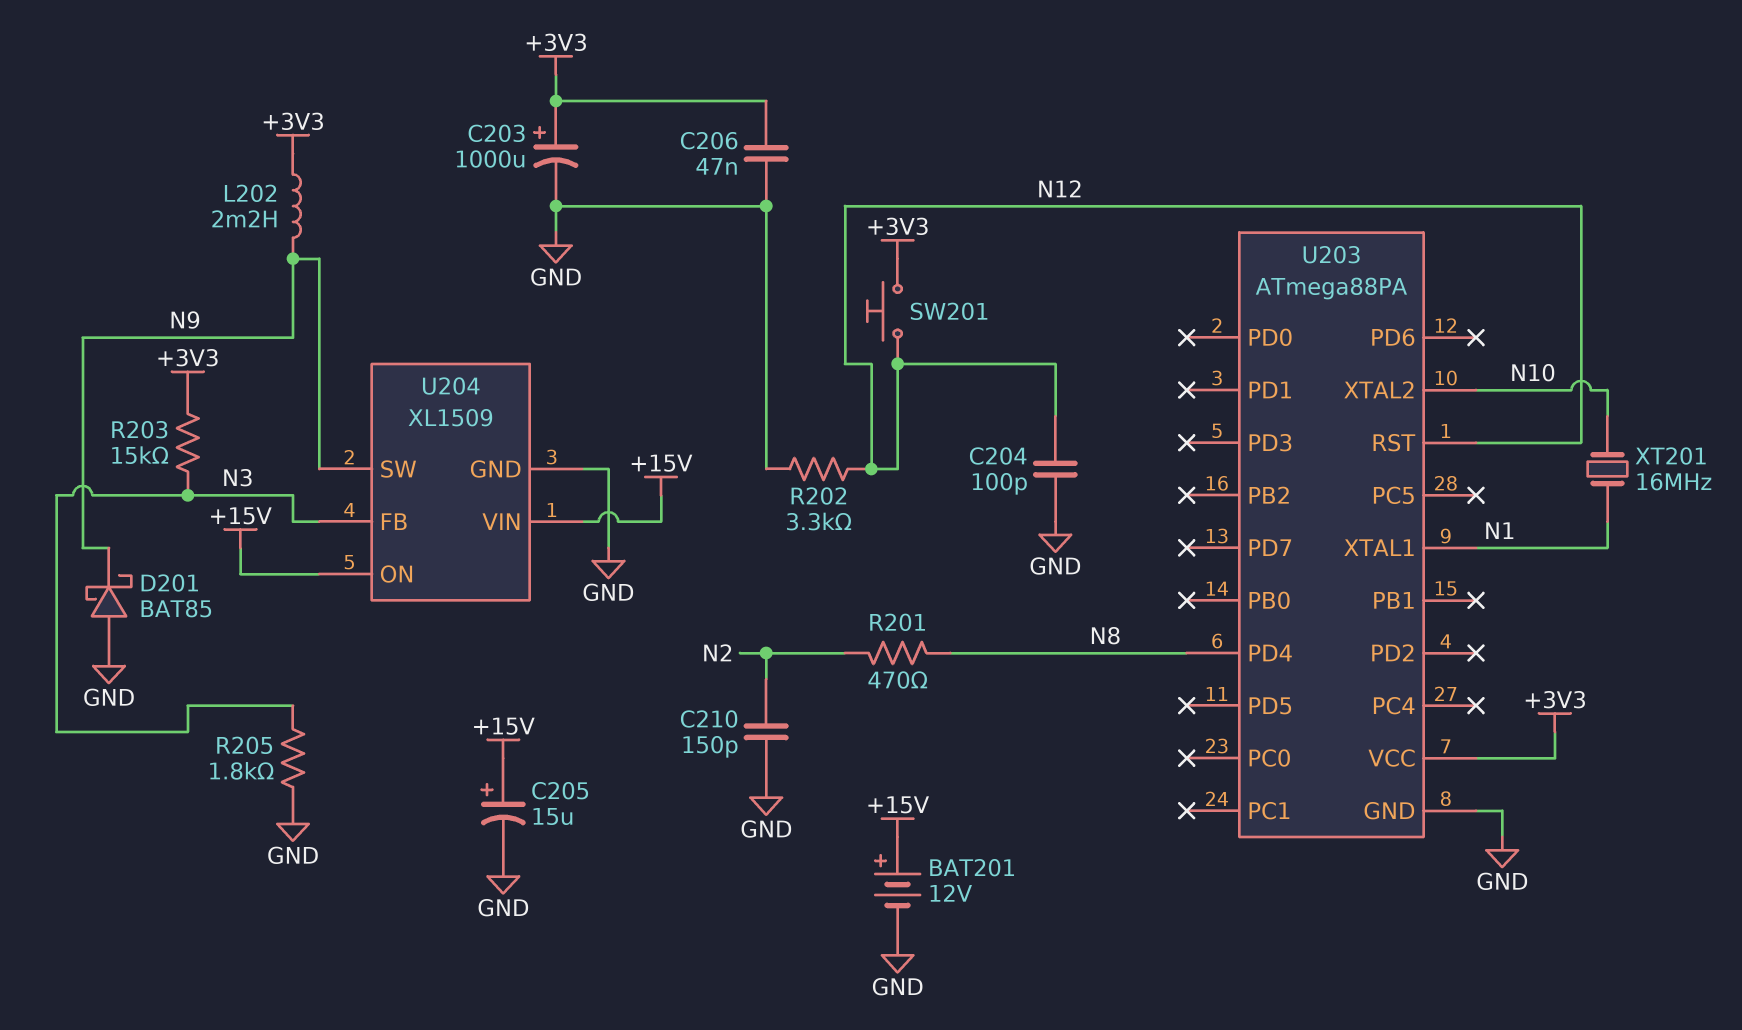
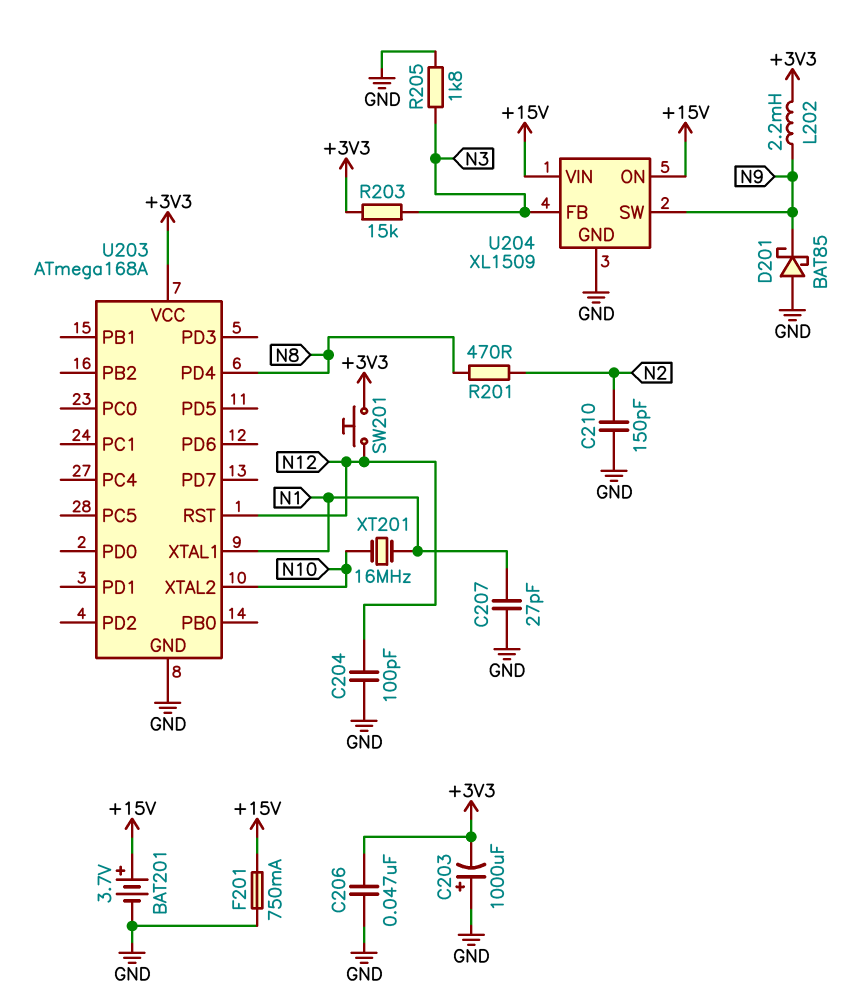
BAT201: 12V (plus +15V, minus GND) -> 3.7V (plus +15V, minus GND)
C203: 1000uF (plus +3V3, minus GND) -> 1000uF (plus GND, minus +3V3)
C205: 15uF (plus +15V, minus GND) -> none
C207: none -> 27pF (GND, N1)
F201: none -> 750mA (+15V, GND)
R202: 3.3k (GND, N12) -> none
U203: ATmega88PA -> ATmega168A

